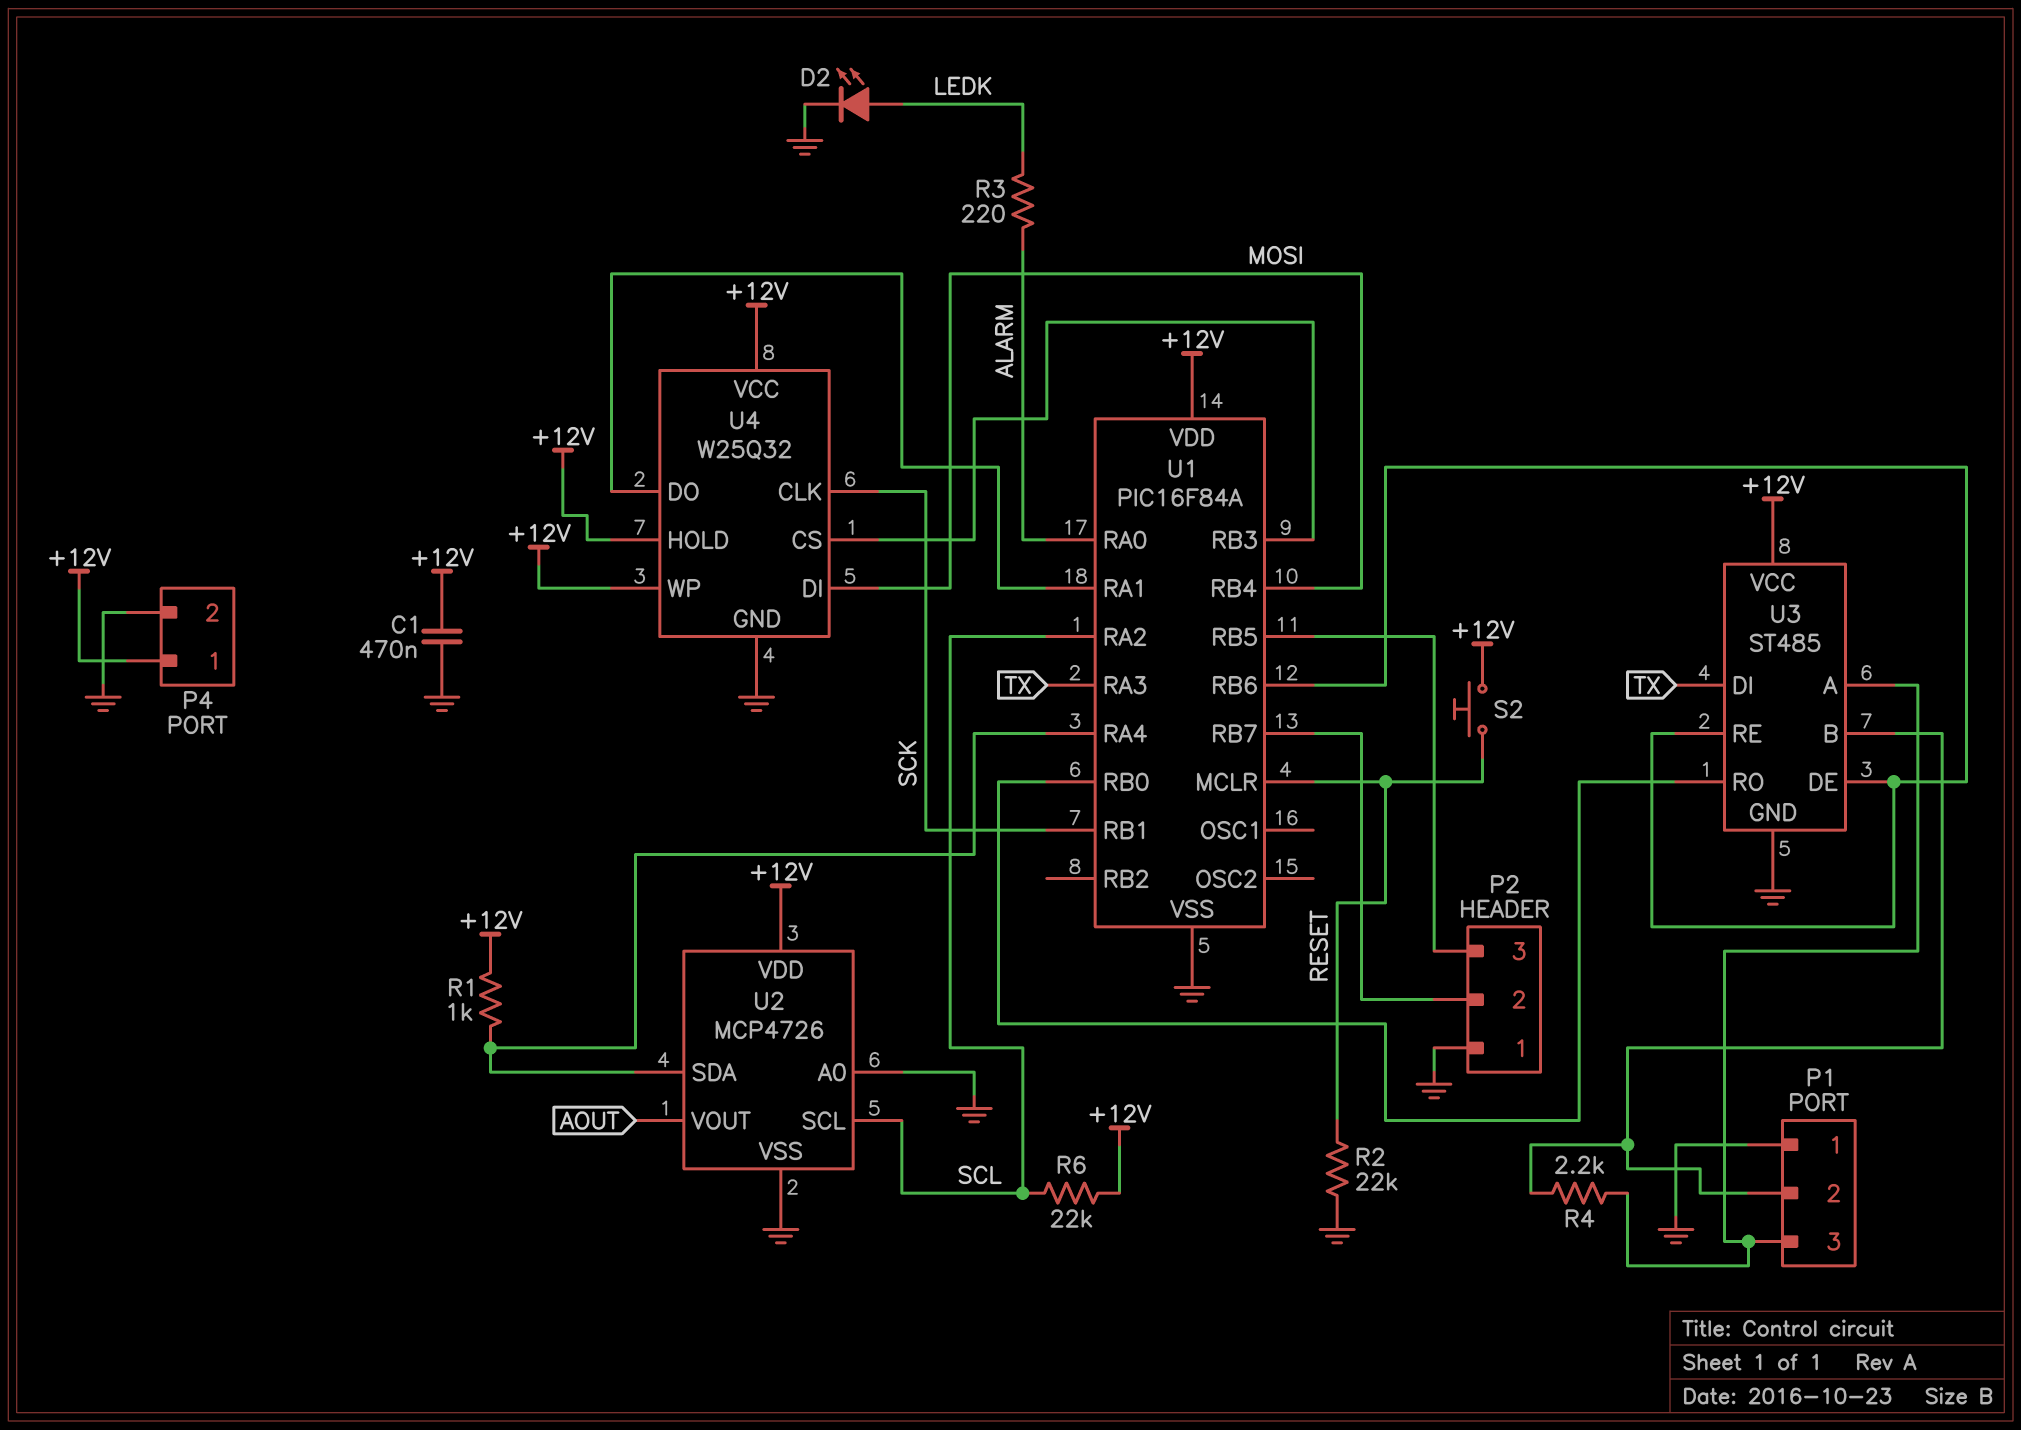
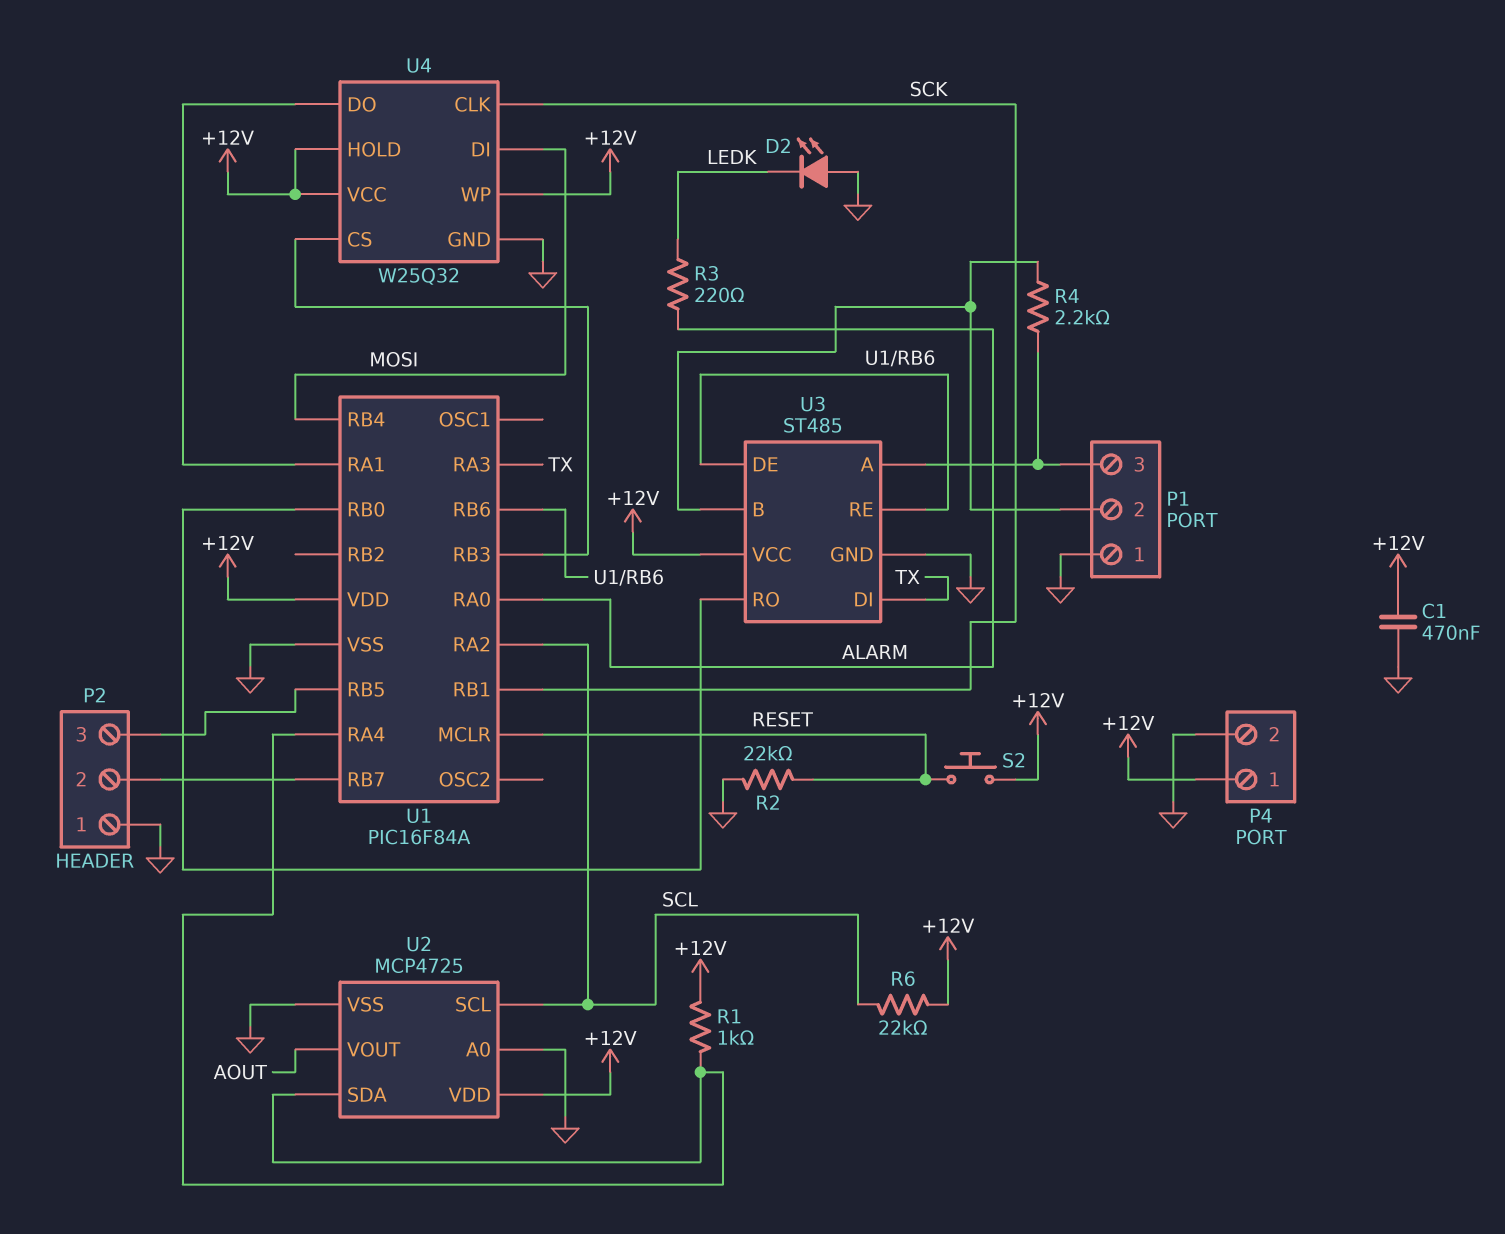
D2: LED (A LEDK, K GND) -> LED (A GND, K LEDK)
U2: MCP4726 -> MCP4725

